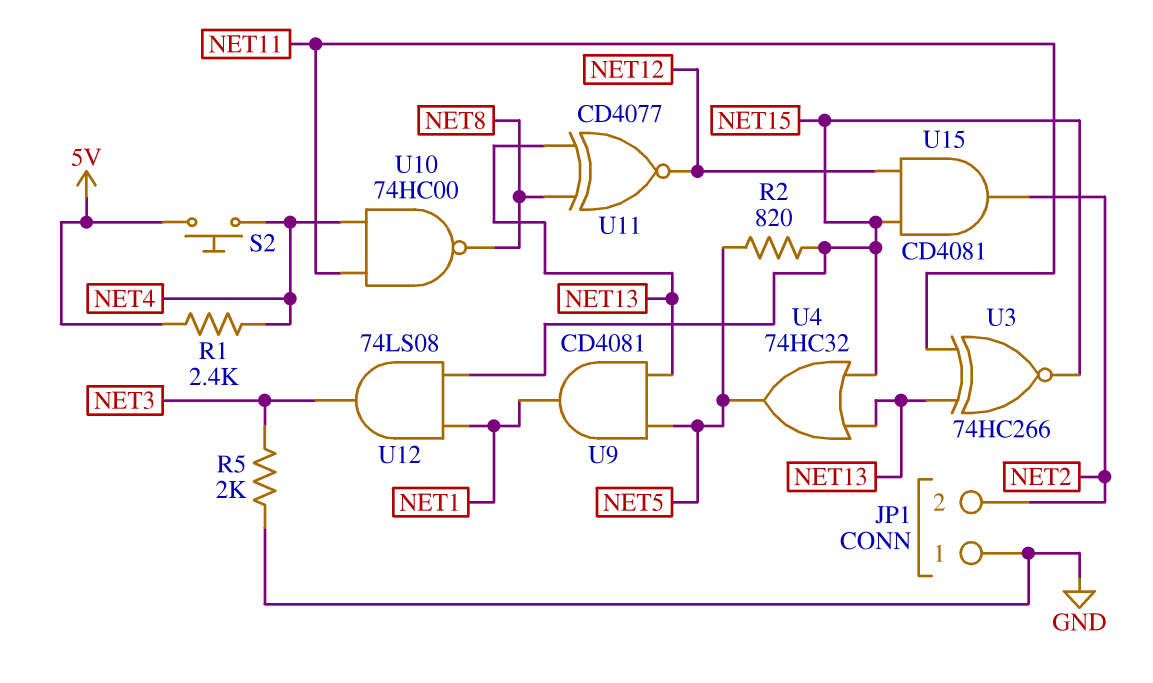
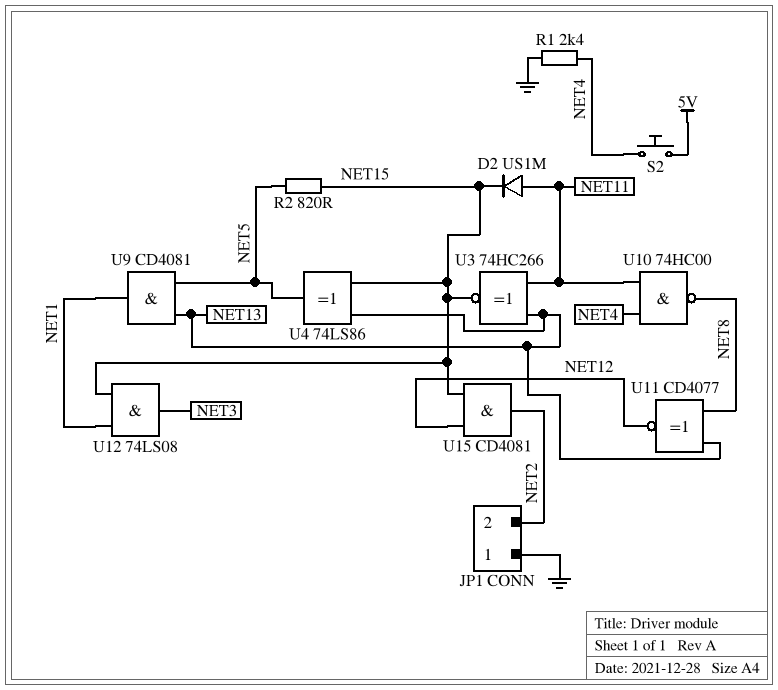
D2: none -> diode US1M (A NET11, K NET15)
R1: 2.4k (5V, NET4) -> 2.4k (GND, NET4)
R5: 2k (GND, NET3) -> none
U4: OR 74HC32 (in NET13, in NET15, out NET5) -> XOR 74LS86 (in NET13, in NET15, out NET5)

